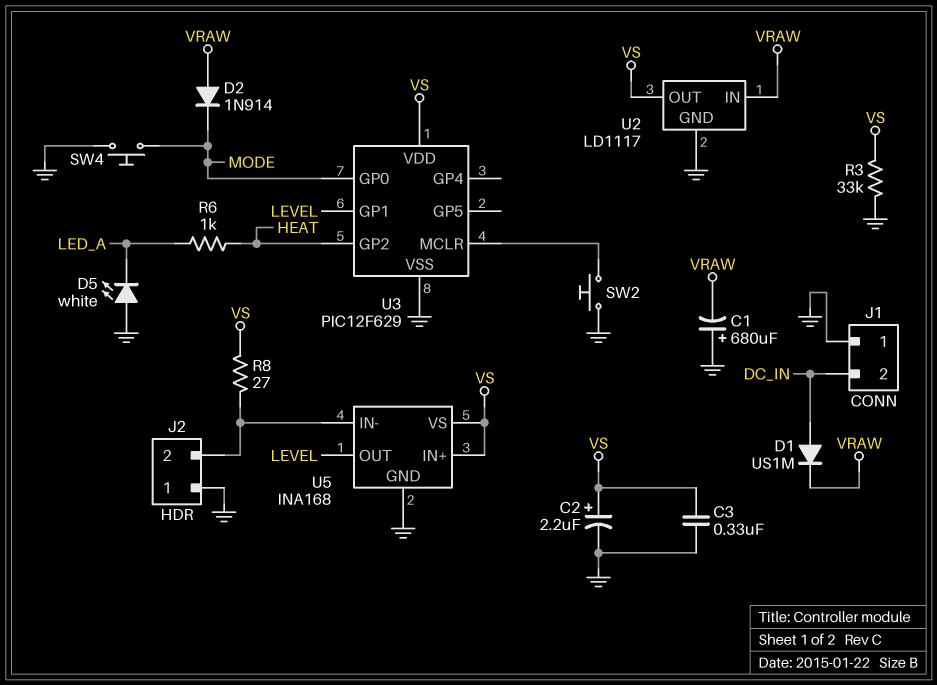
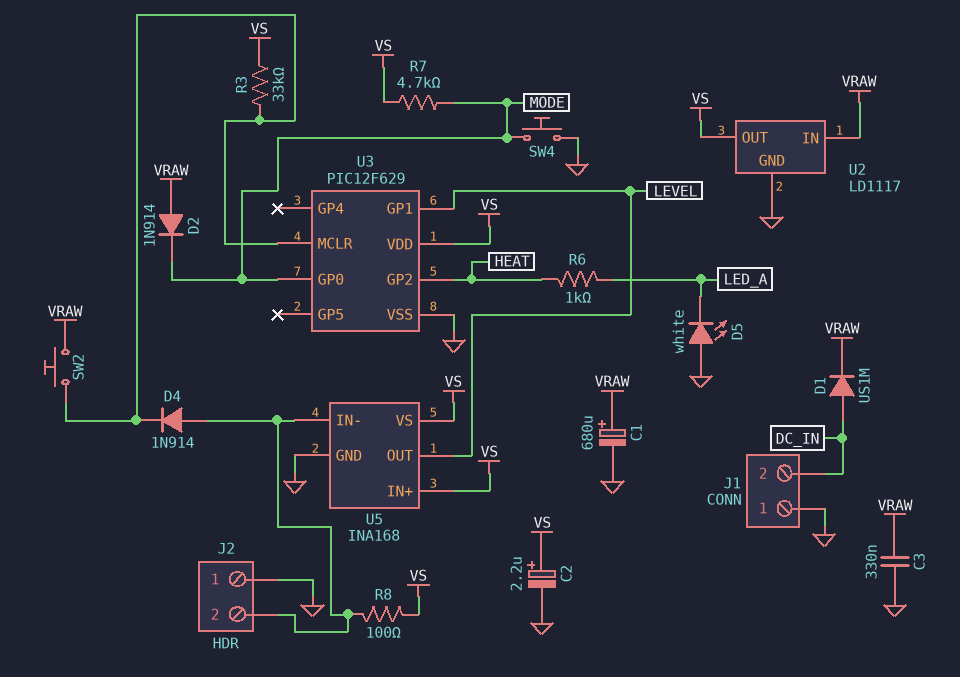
C1: 680uF (plus GND, minus VRAW) -> 680uF (plus VRAW, minus GND)
C3: 330nF (GND, VS) -> 330nF (GND, VRAW)
D4: none -> diode 1N914 (A J2/2, K U3/MCLR)
R3: 33k (GND, VS) -> 33k (U3/MCLR, VS)
R7: none -> 4.7k (MODE, VS)
R8: 27 (J2/2, VS) -> 100 (J2/2, VS)
SW2: button (GND, U3/MCLR) -> button (U3/MCLR, VRAW)

